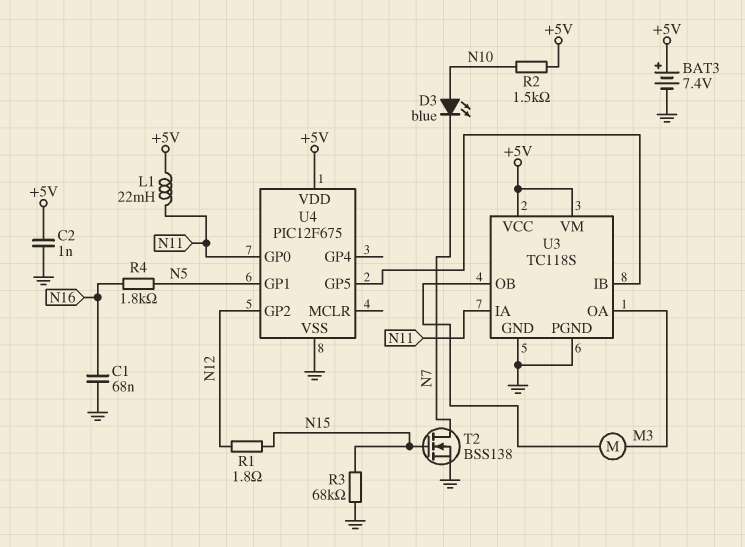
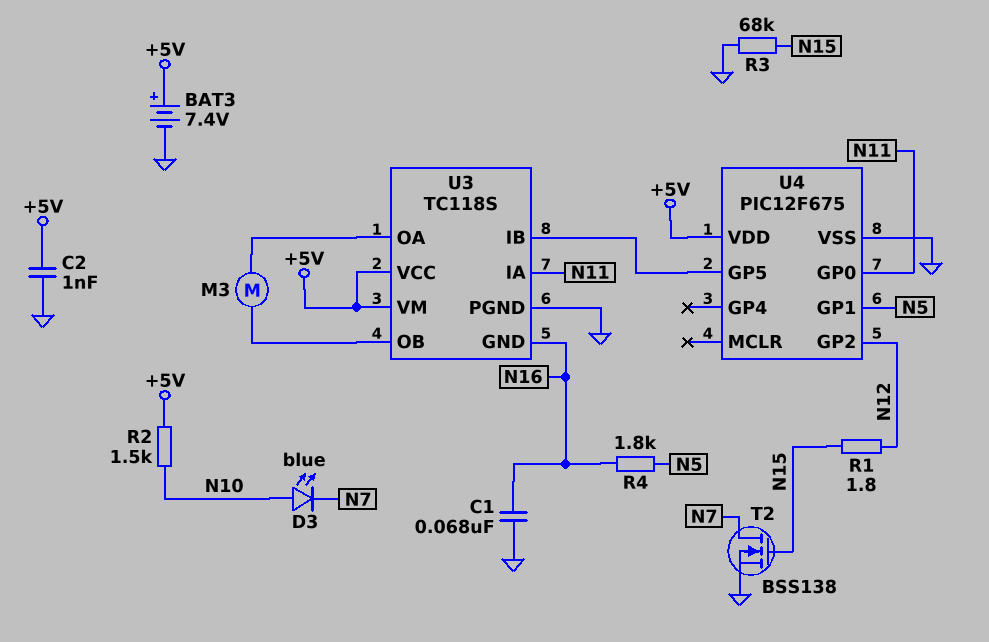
L1: 22mH (+5V, N11) -> none
U3 pin GND: GND -> N16

